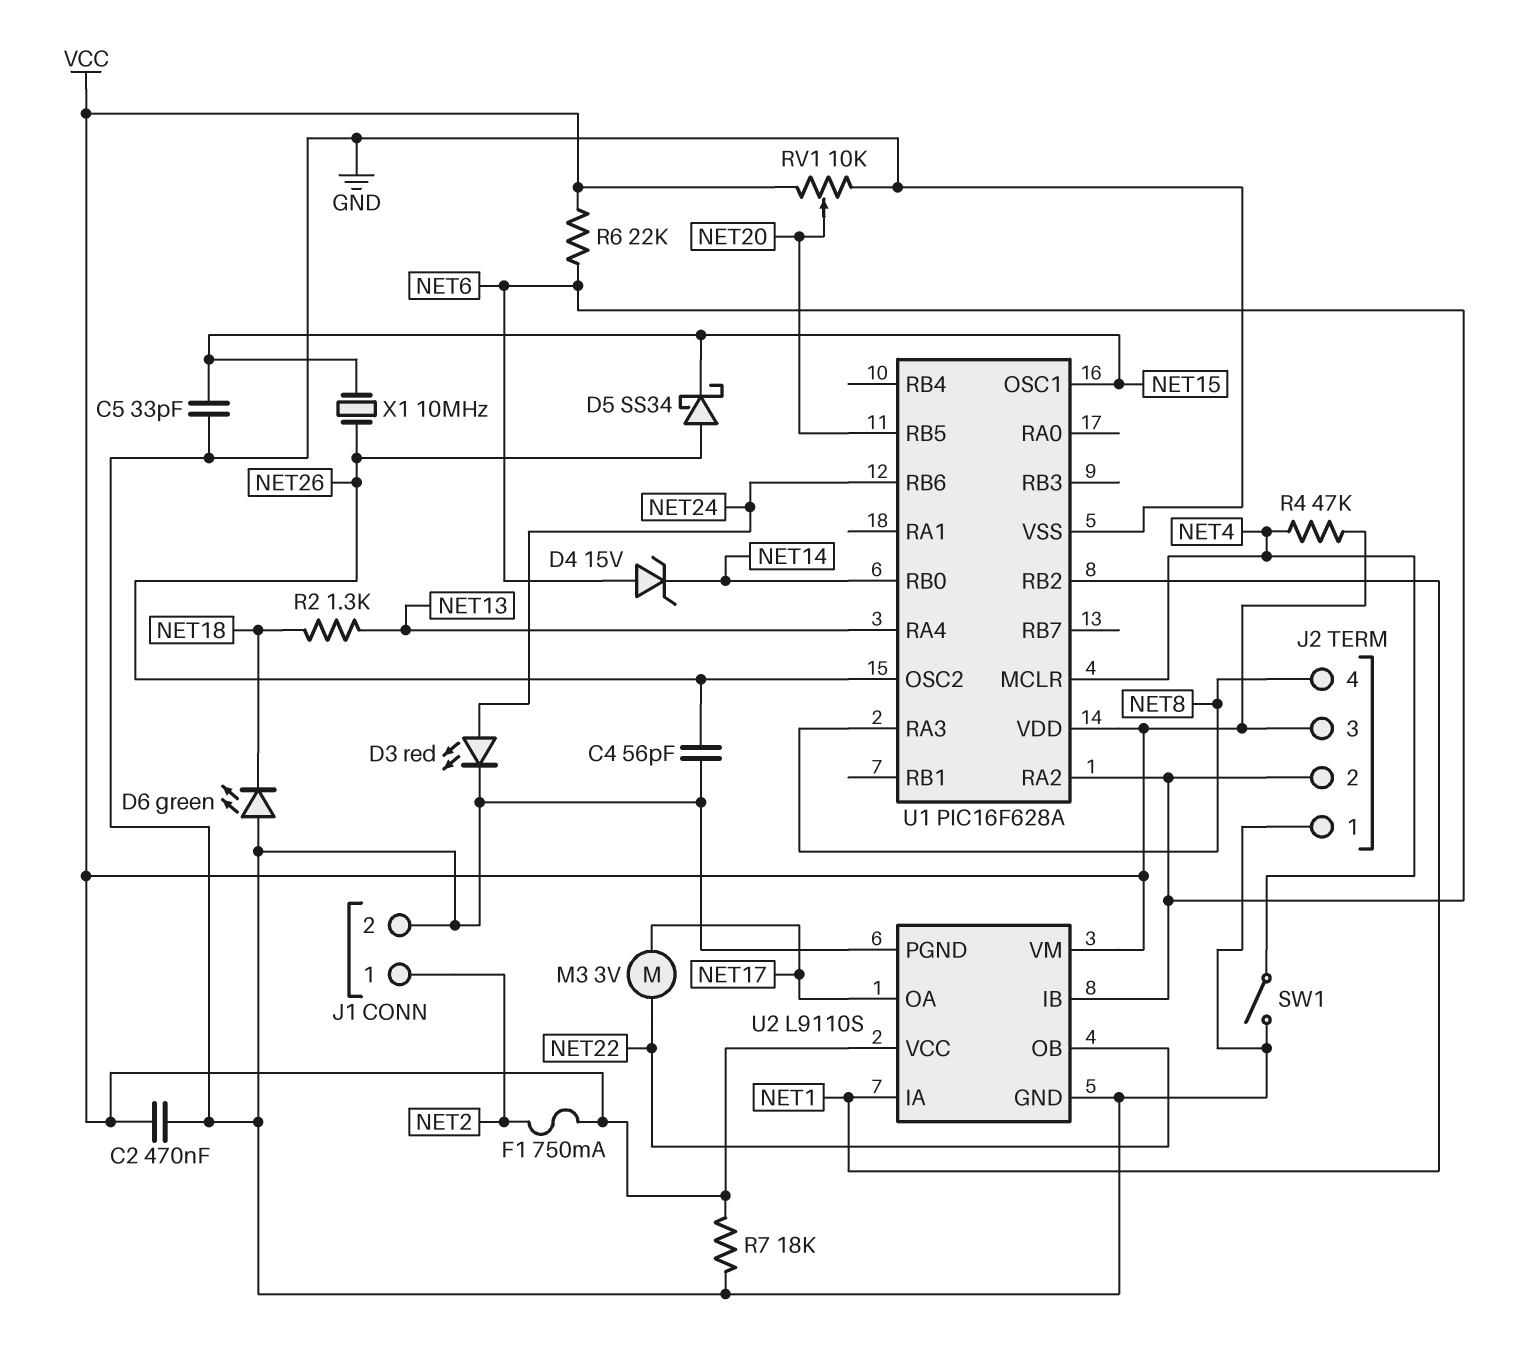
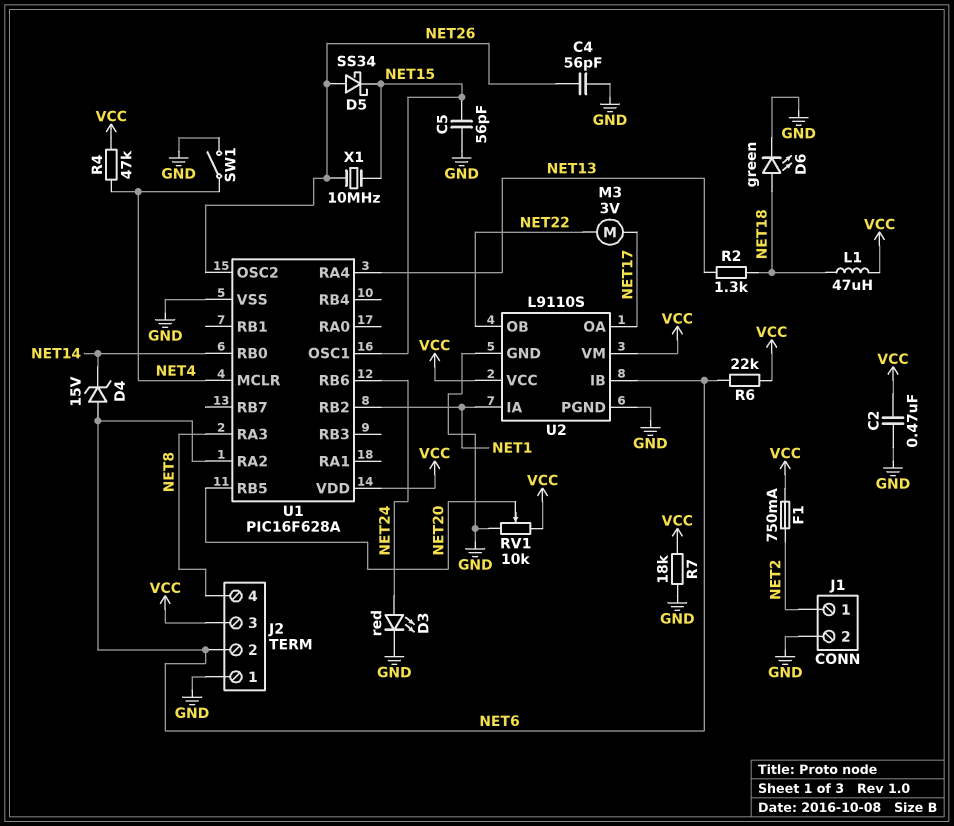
C5: 33pF (GND, NET15) -> 56pF (GND, NET15)
D6: LED green (A GND, K NET18) -> LED green (A NET18, K GND)
L1: none -> 47uH (NET18, VCC)

